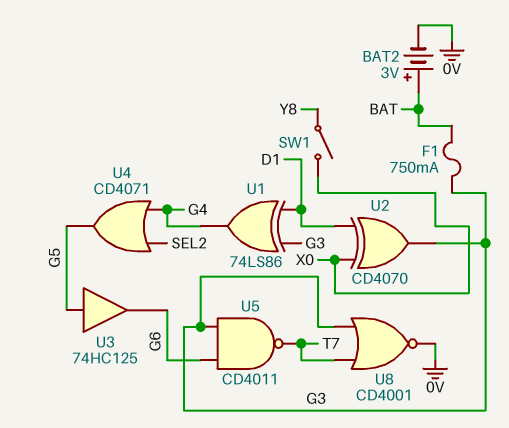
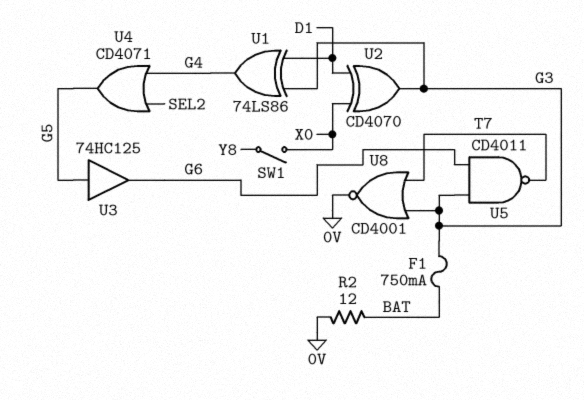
BAT2: 3V (plus BAT, minus 0V) -> none
R2: none -> 12 (0V, BAT)

